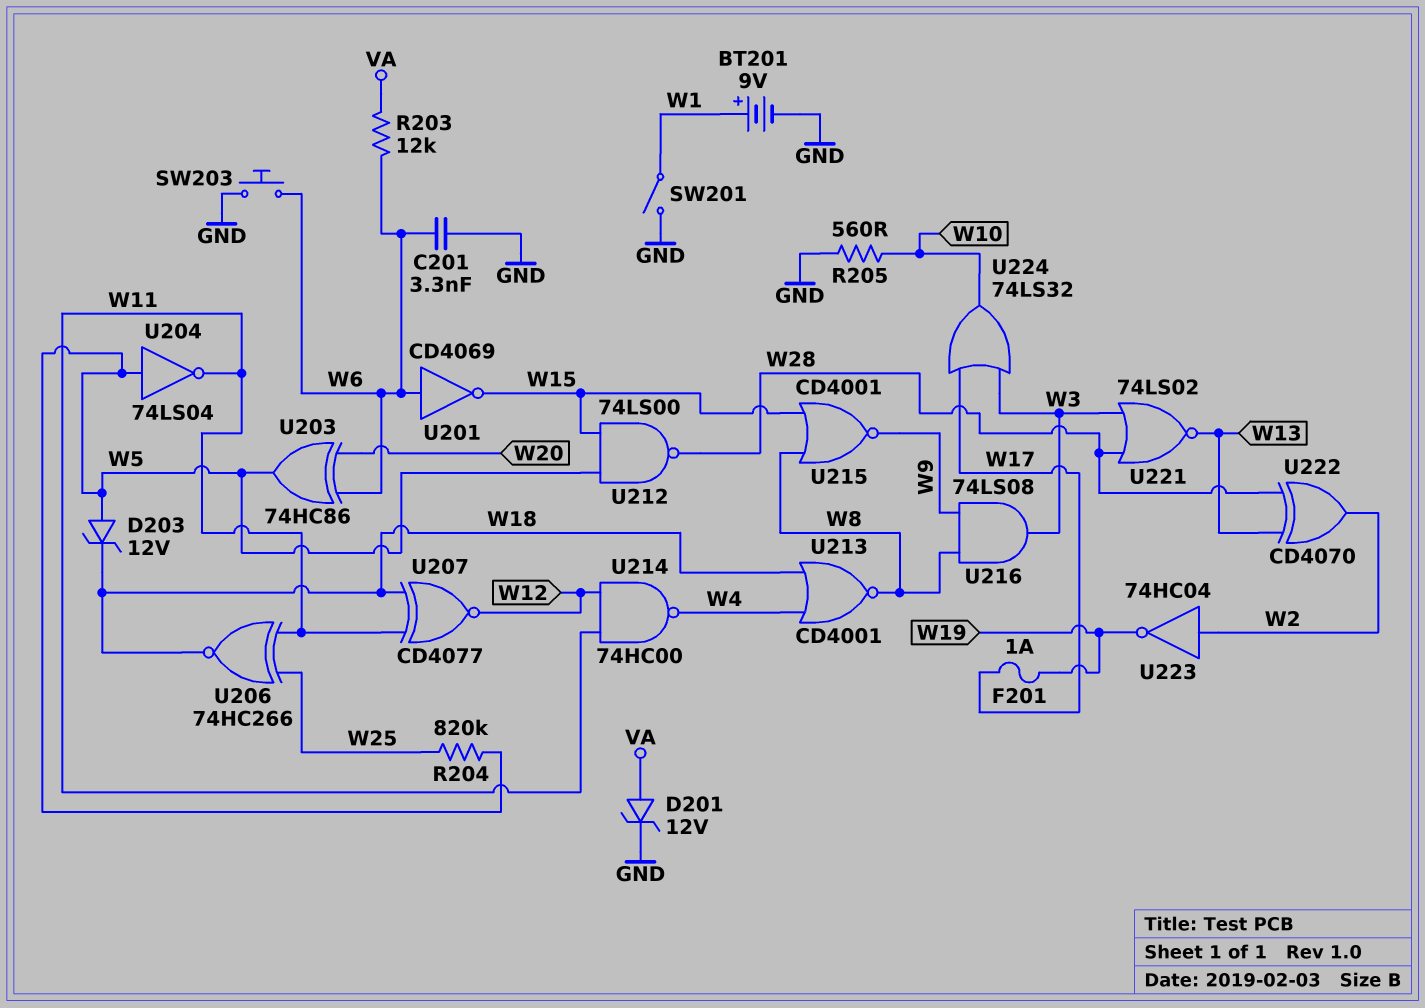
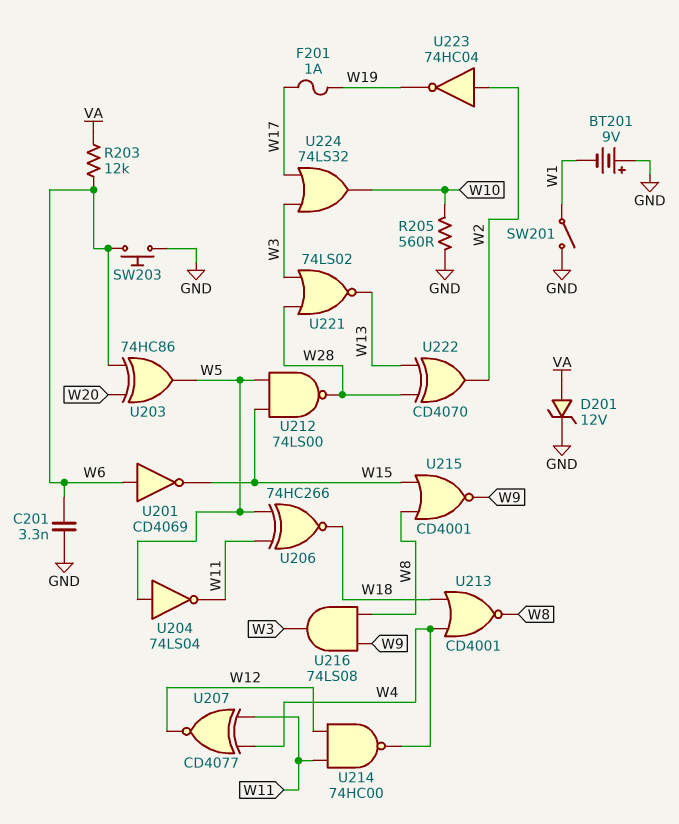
BT201: 9V (plus W1, minus GND) -> 9V (plus GND, minus W1)
D203: zener 12V (A W5, K W18) -> none
R204: 820k (W5, W25) -> none
U206: XNOR 74HC266 (in W11, in W25, out W18) -> XNOR 74HC266 (in W5, in W11, out W18)
U207: XNOR CD4077 (in W11, in W18, out W12) -> XNOR CD4077 (in W4, in W11, out W12)

